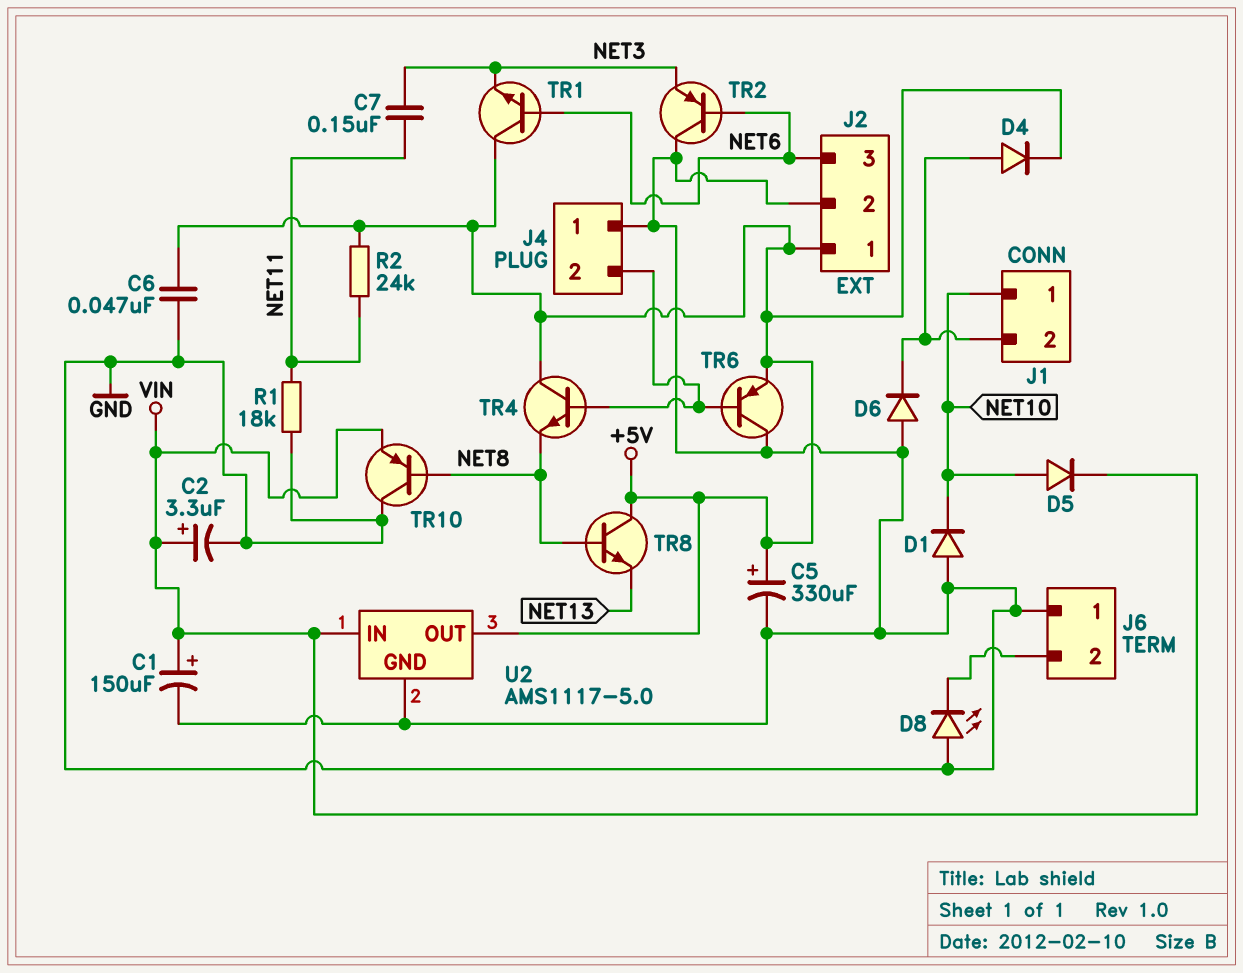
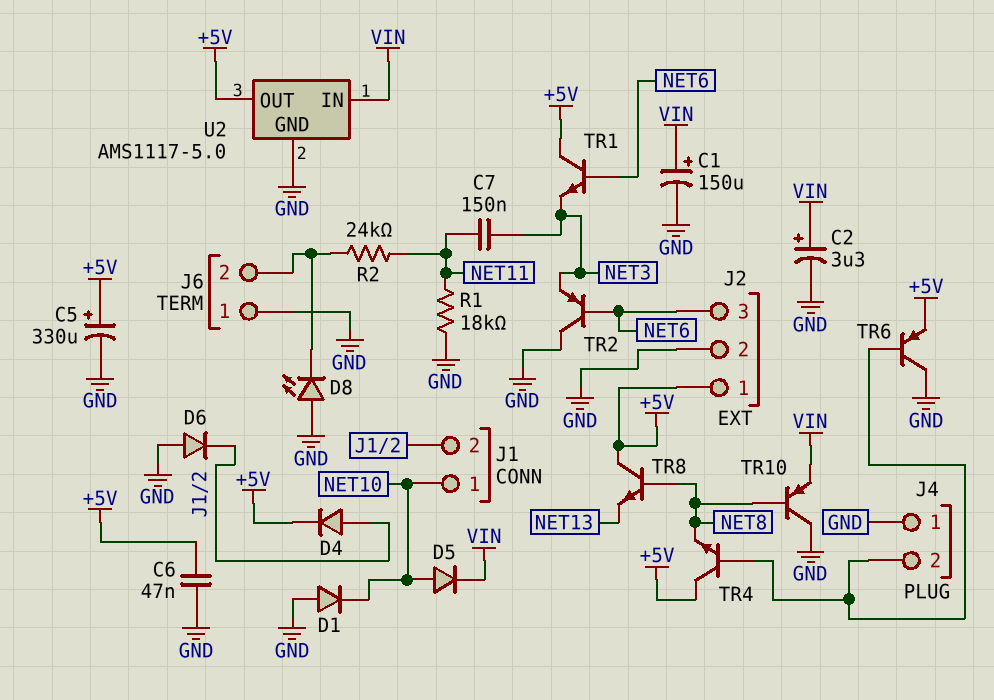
R2: 24k (+5V, NET11) -> 24k (J6/2, NET11)

